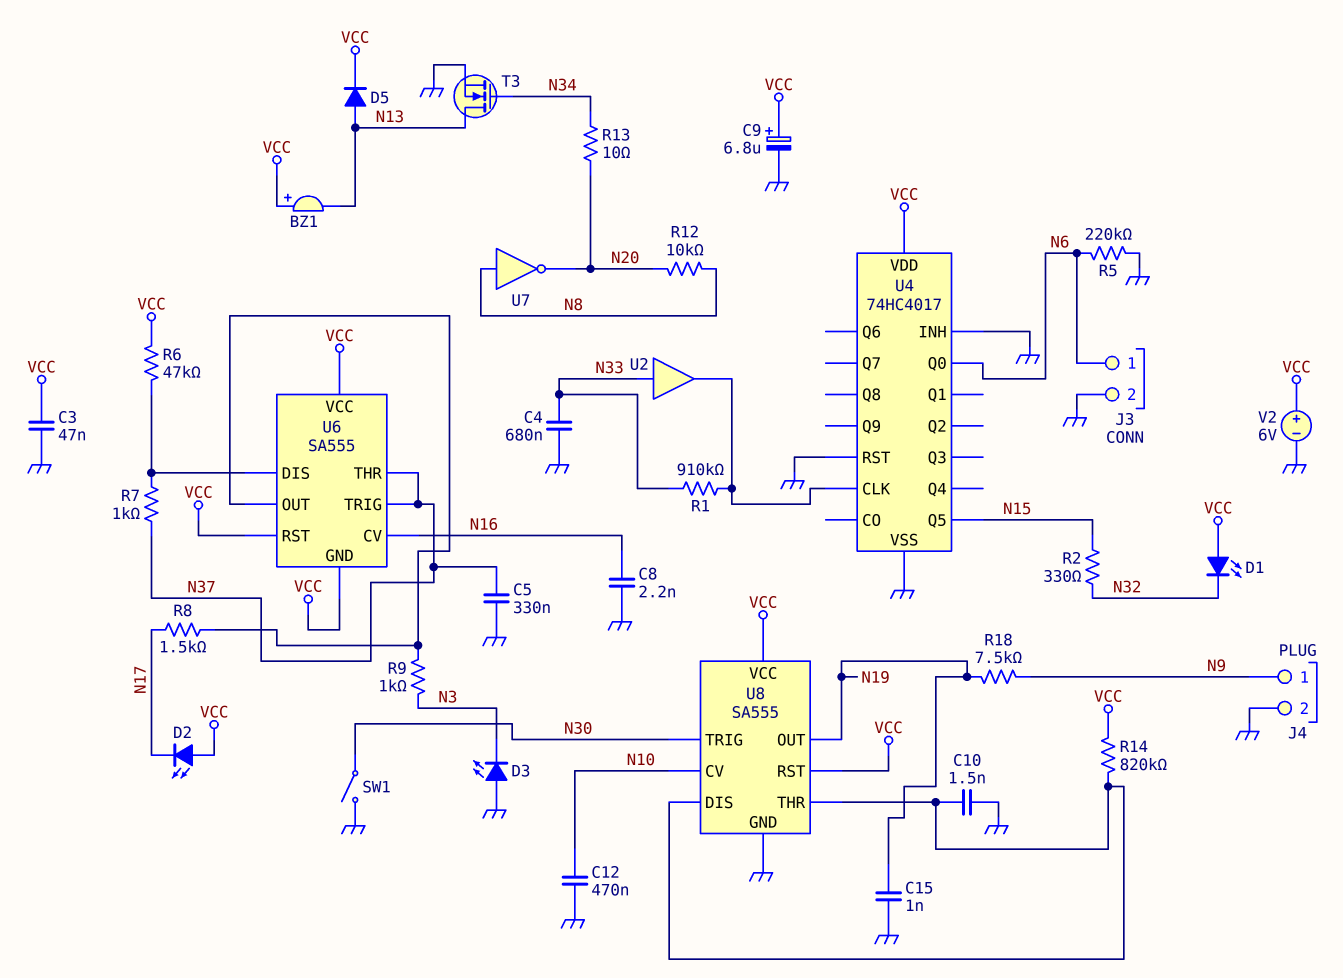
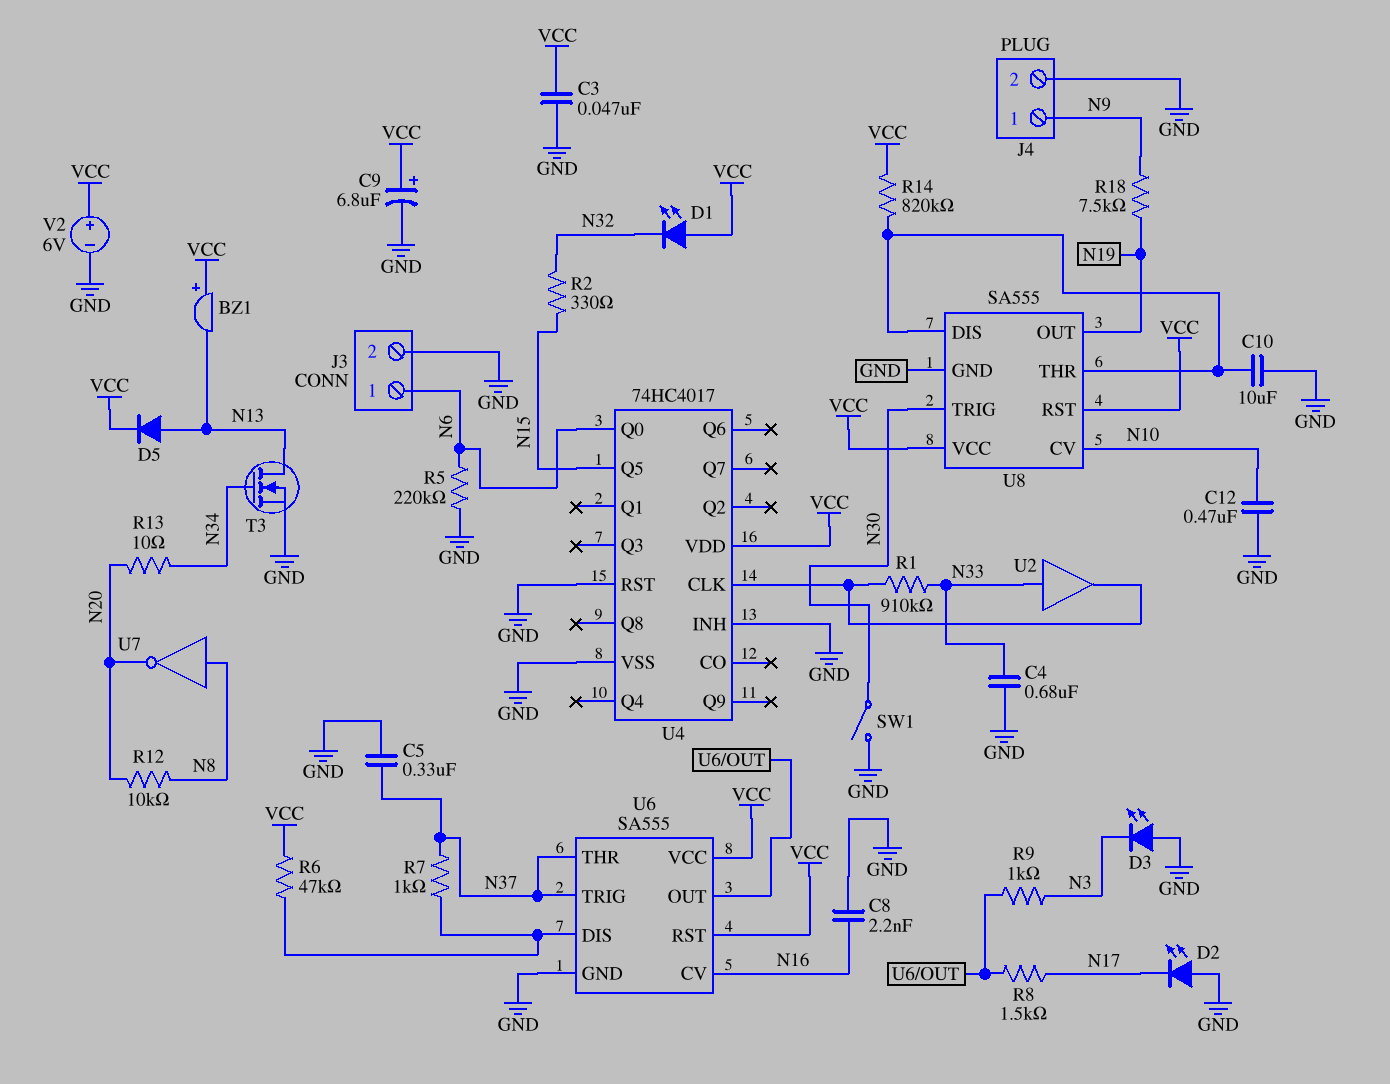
C10: 1.5nF (GND, U8/DIS) -> 10uF (GND, U8/DIS)
C15: 1nF (GND, N19) -> none
D2: LED (A VCC, K N17) -> LED (A GND, K N17)
U6 pin GND: VCC -> GND

